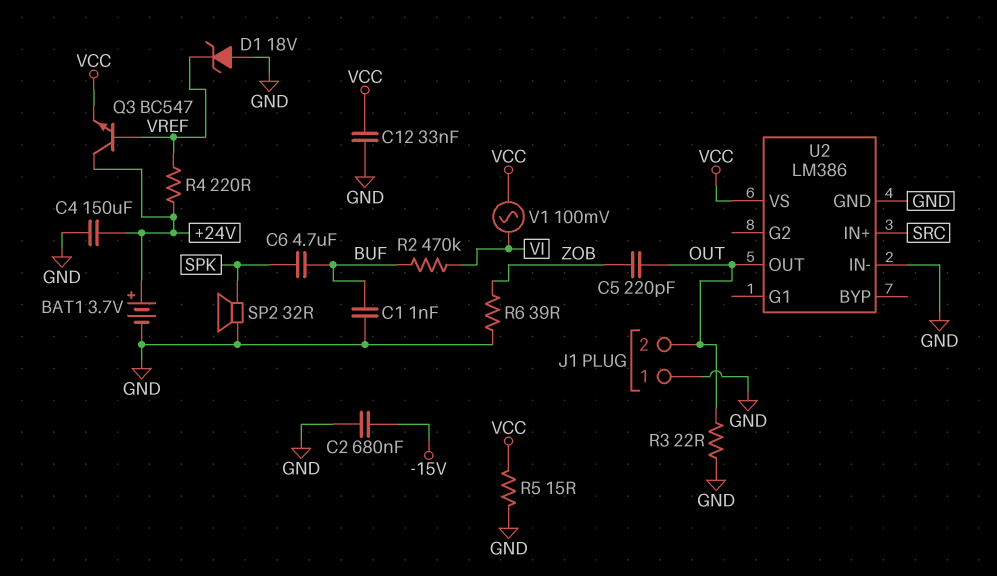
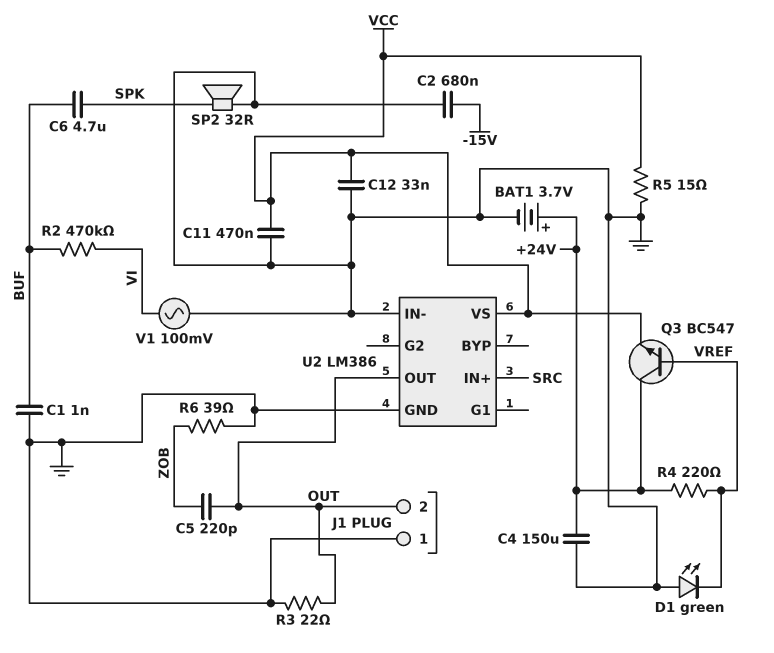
C11: none -> 470nF (GND, VCC)
D1: zener 18V (A GND, K VREF) -> LED green (A GND, K VREF)
V1: AC 100mV (VCC, VI) -> AC 100mV (GND, VI)

